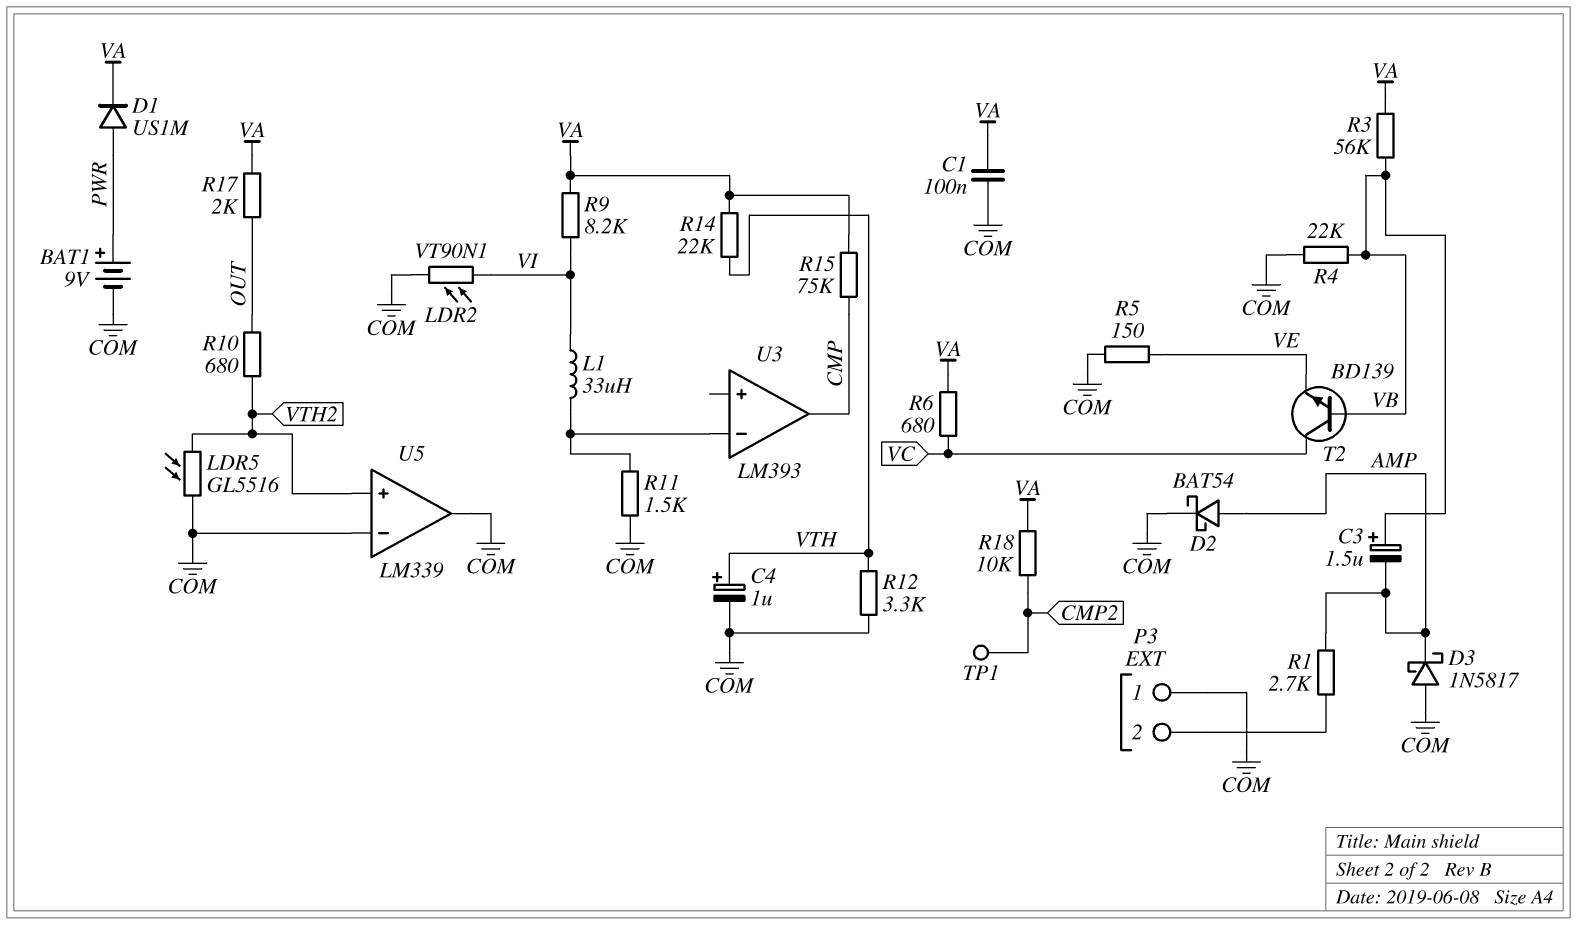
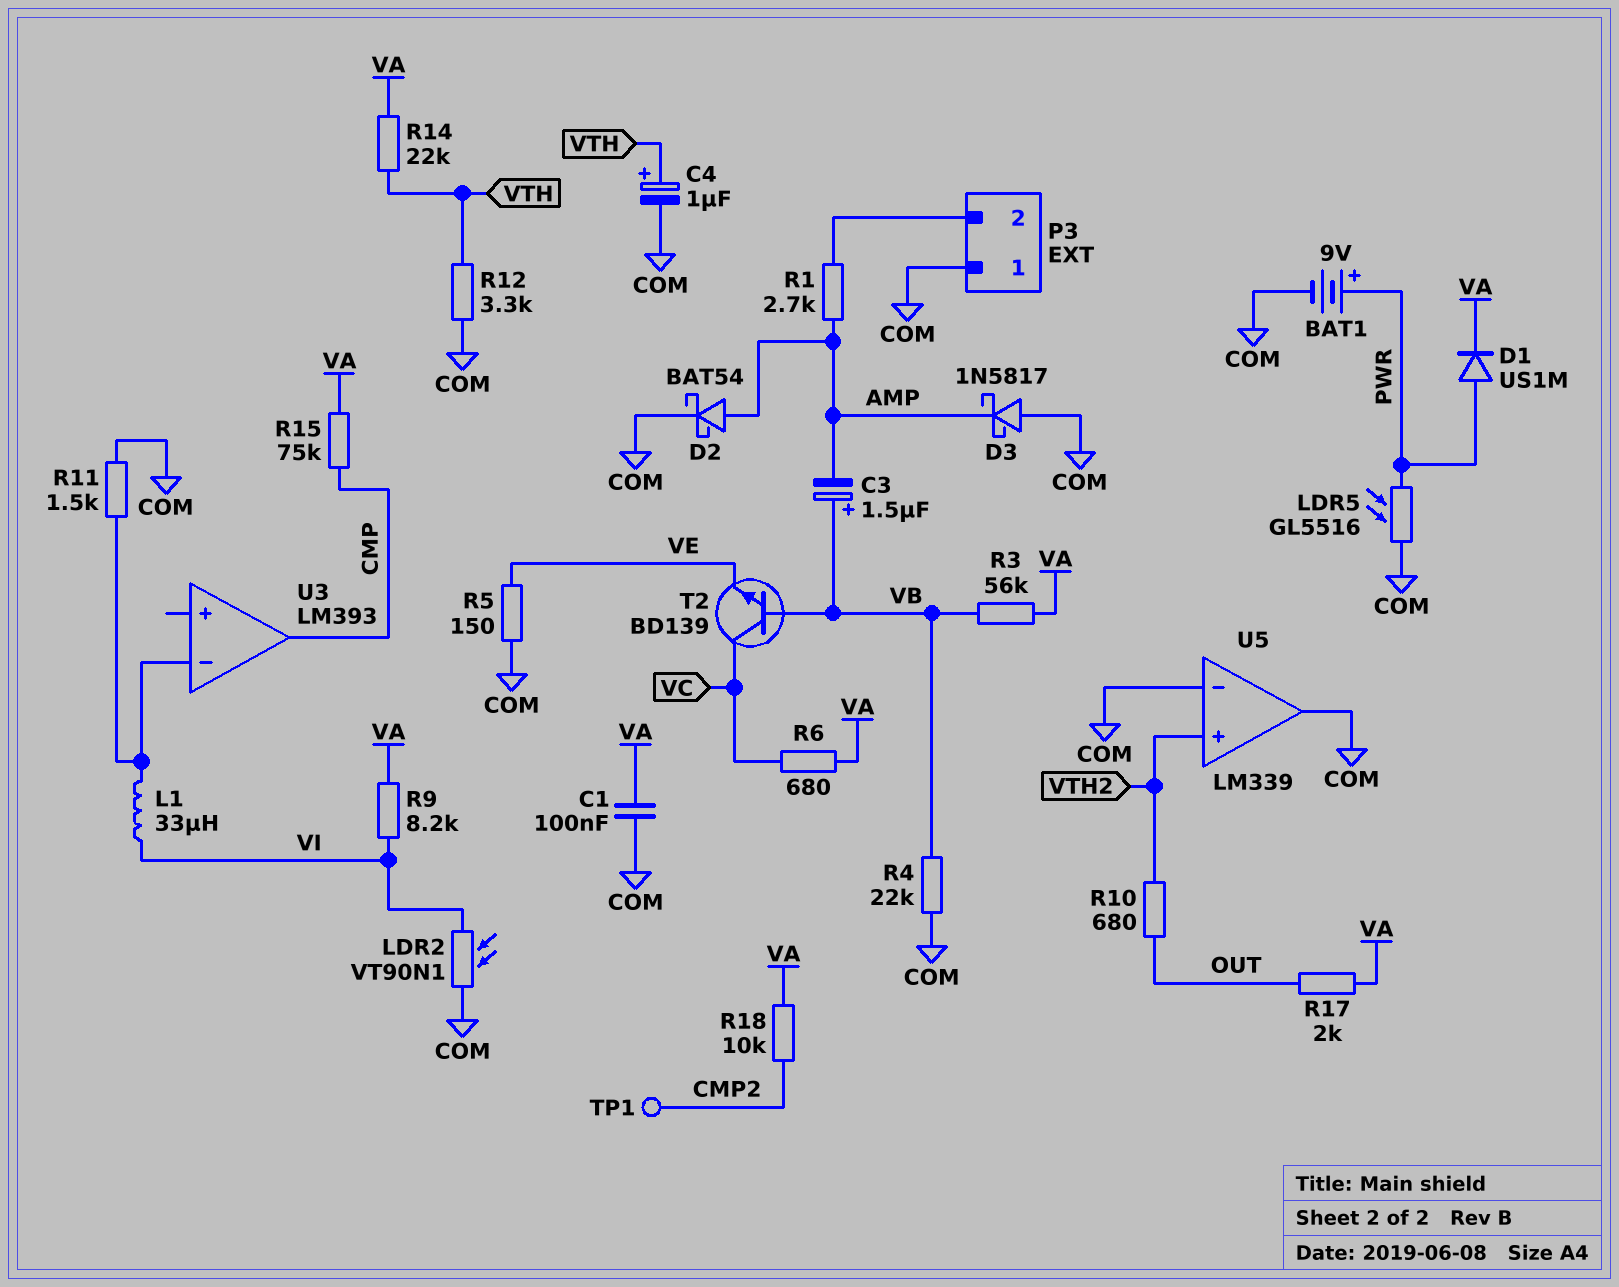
LDR5: GL5516 (COM, VTH2) -> GL5516 (COM, PWR)

